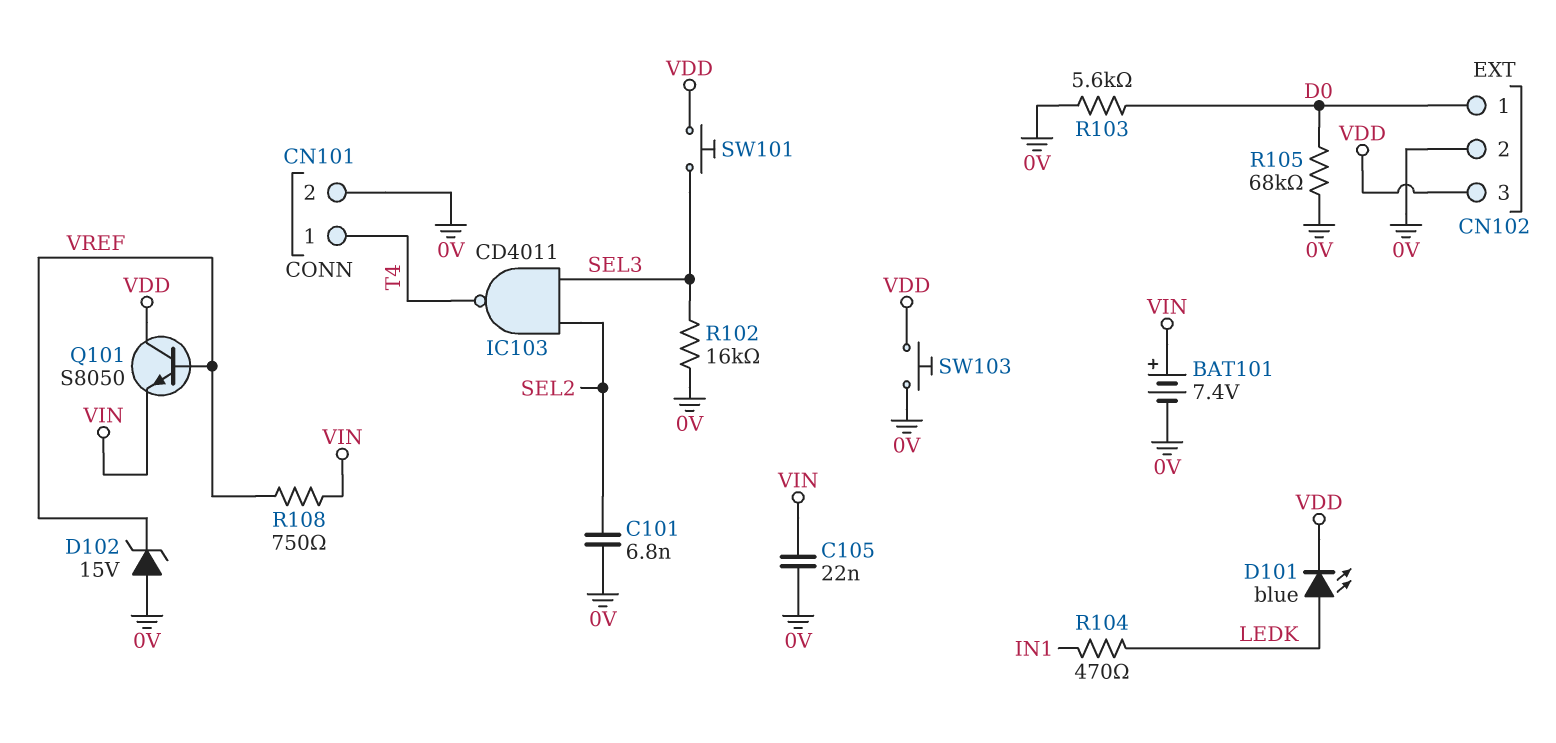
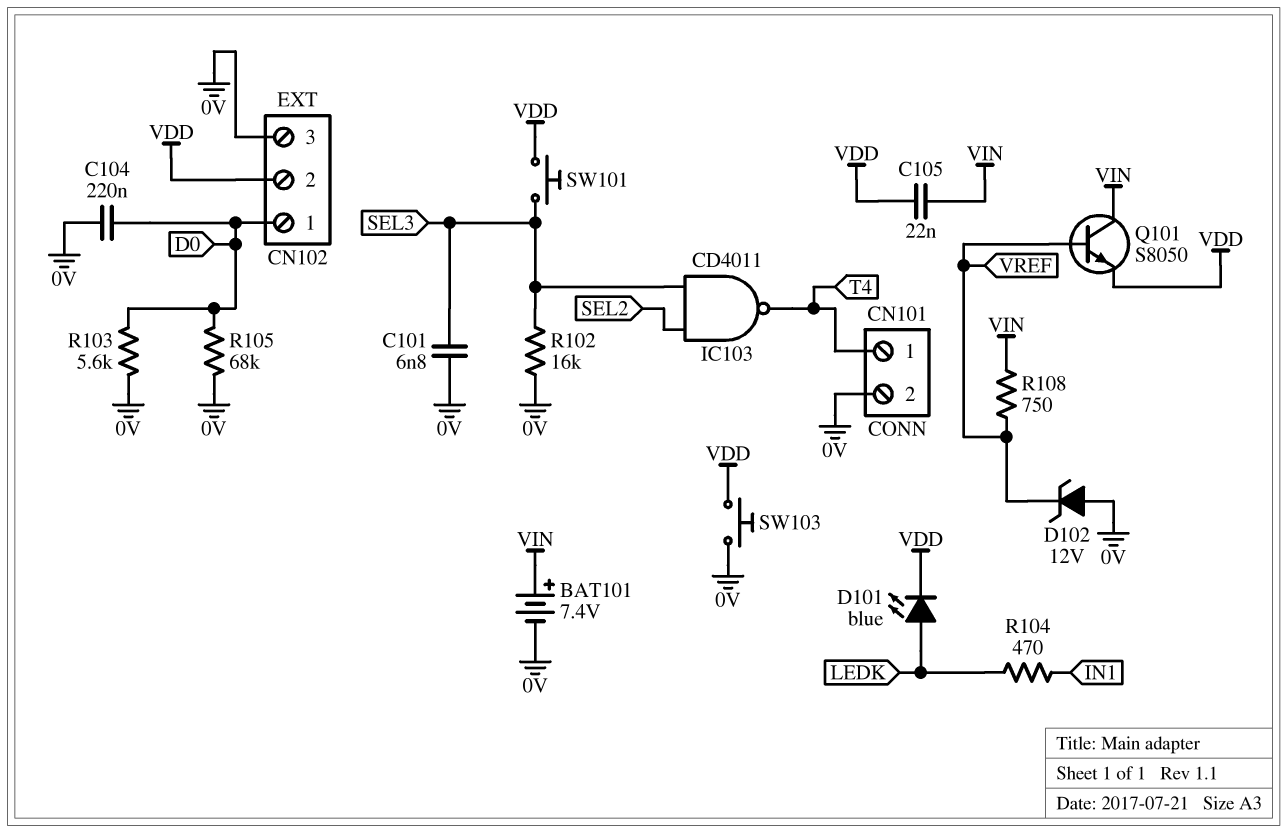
C101: 6.8nF (0V, SEL2) -> 6.8nF (0V, SEL3)
C104: none -> 220nF (0V, D0)
C105: 22nF (0V, VIN) -> 22nF (VDD, VIN)
CN102 pin 2: 0V -> VDD
CN102 pin 3: VDD -> 0V
D102: zener 15V (A 0V, K VREF) -> zener 12V (A 0V, K VREF)
Q101: NPN S8050 (B VREF, C VDD, E VIN) -> NPN S8050 (B VREF, C VIN, E VDD)

